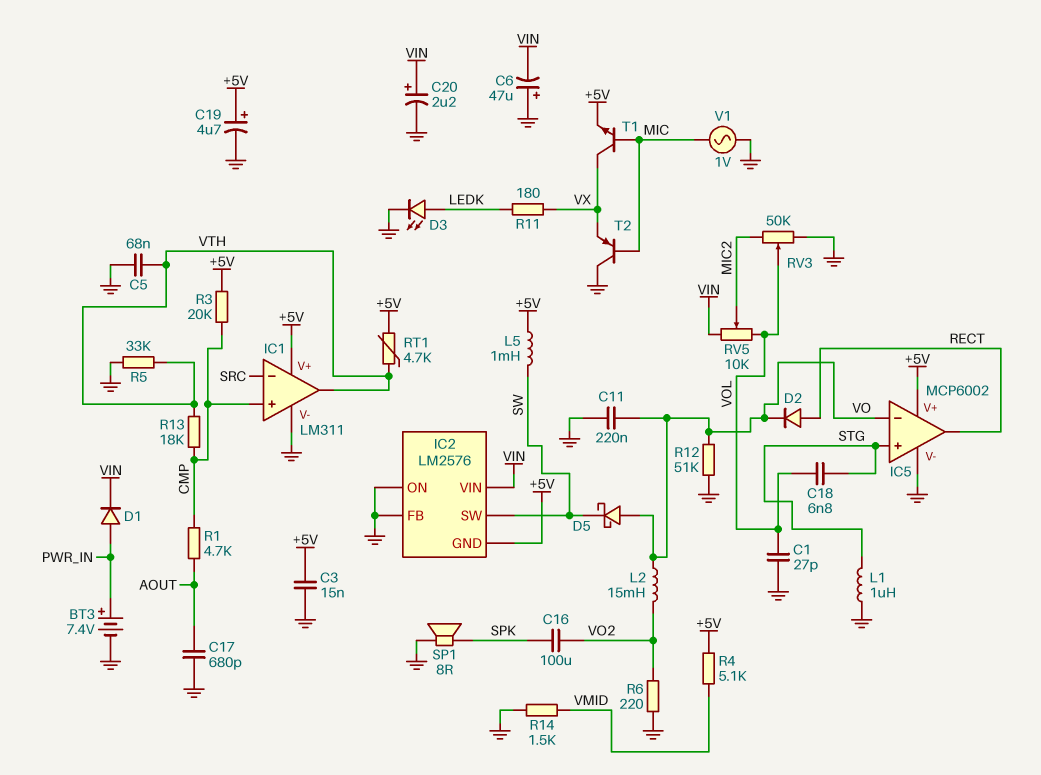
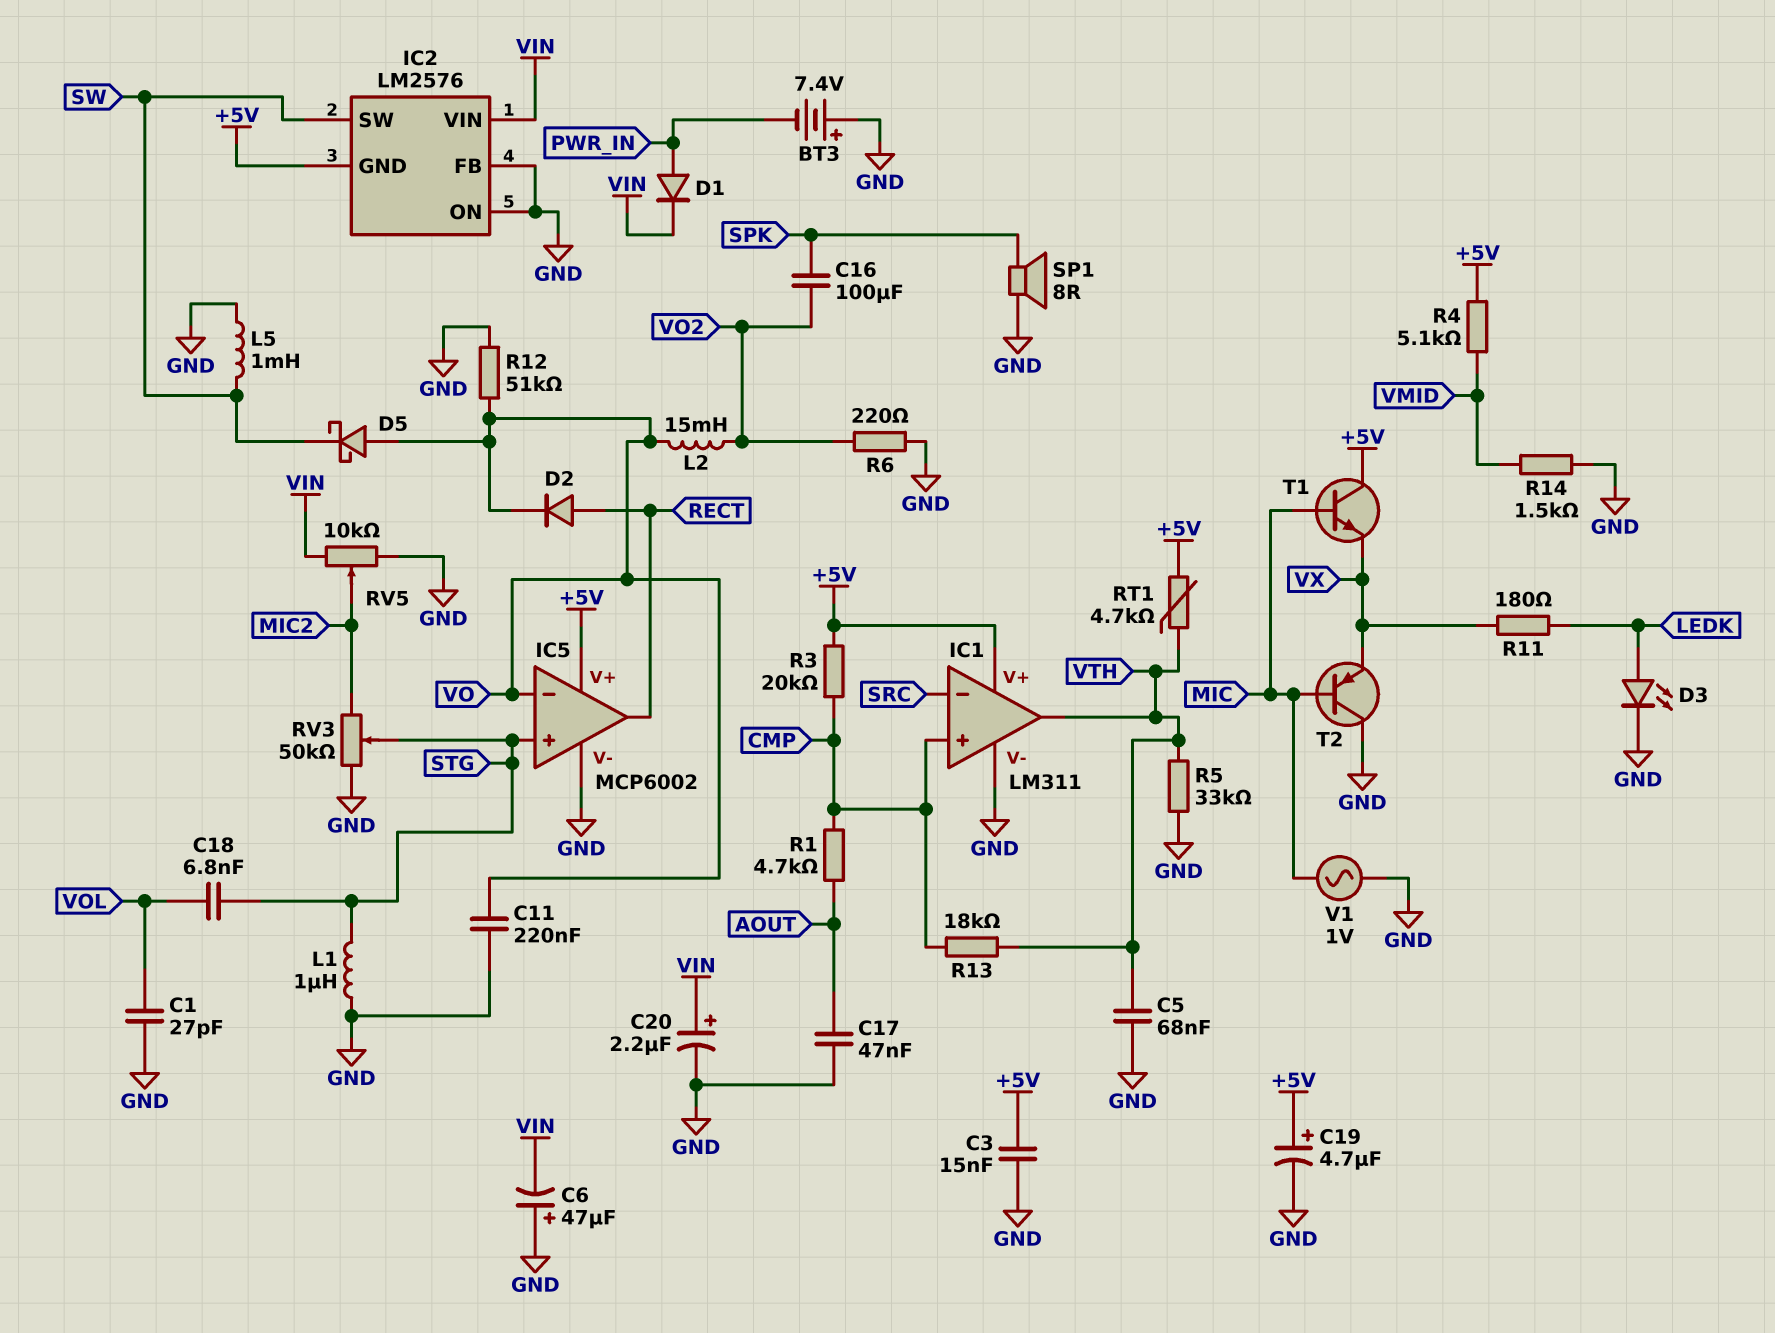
BT3: 7.4V (plus PWR_IN, minus GND) -> 7.4V (plus GND, minus PWR_IN)
C17: 680pF (AOUT, GND) -> 47nF (AOUT, GND)
L5: 1mH (+5V, SW) -> 1mH (GND, SW)
RV3: 50k (GND, MIC2, wiper VOL) -> 50k (GND, MIC2, wiper STG)
RV5: 10k (VIN, VOL, wiper MIC2) -> 10k (GND, VIN, wiper MIC2)
T1: NPN (B MIC, C VX, E +5V) -> NPN (B MIC, C +5V, E VX)

